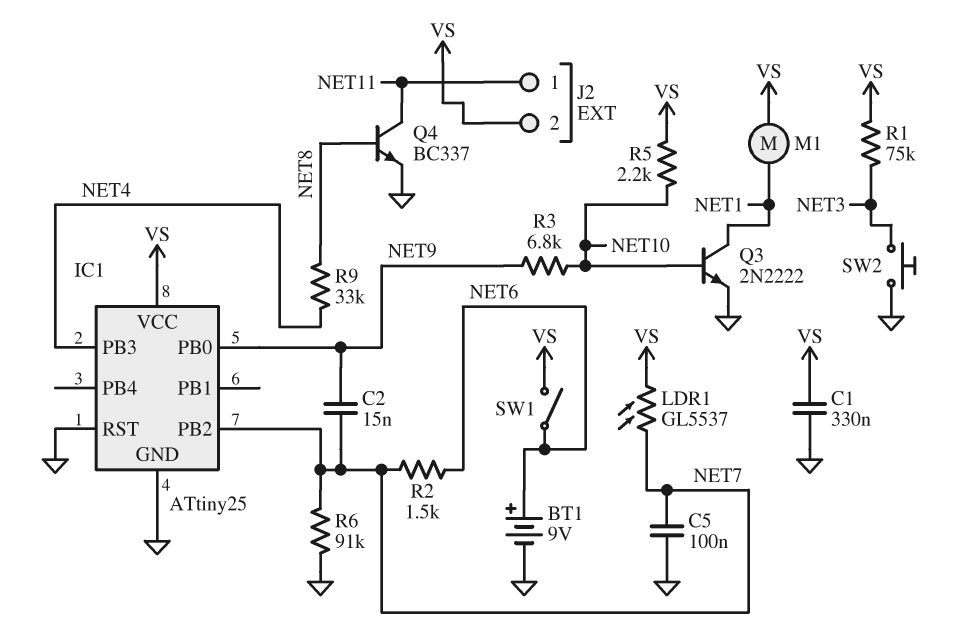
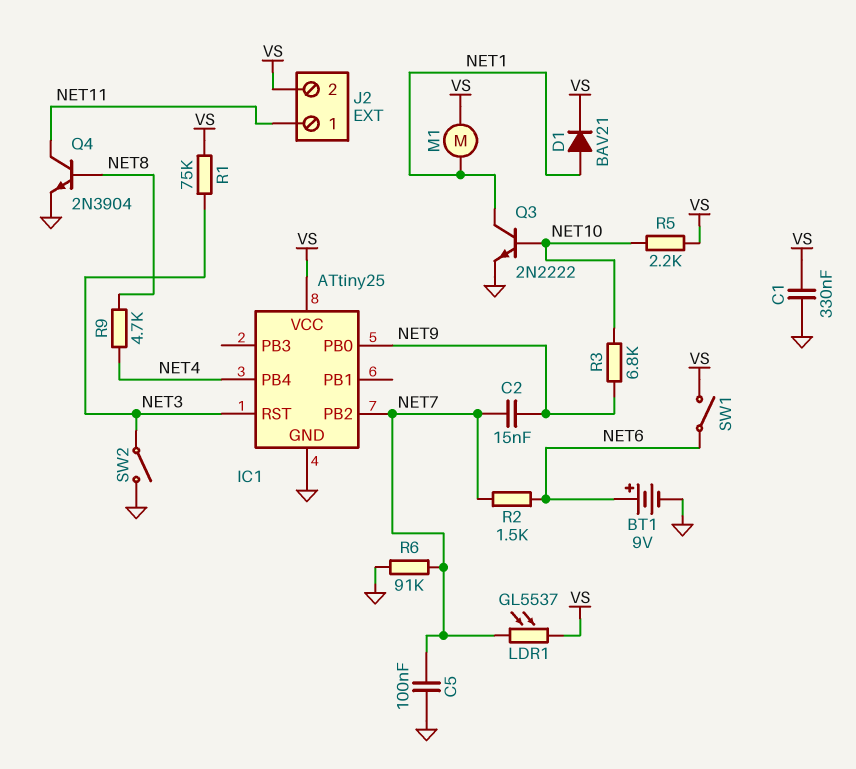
D1: none -> diode BAV21 (A NET1, K VS)
IC1 pin PB3: NET4 -> none
IC1 pin PB4: none -> NET4
IC1 pin RST: GND -> NET3
Q4: NPN BC337 (B NET8, C NET11, E GND) -> NPN 2N3904 (B NET8, C NET11, E GND)
R9: 33k (NET4, NET8) -> 4.7k (NET4, NET8)
SW2: button (GND, NET3) -> switch (GND, NET3)

